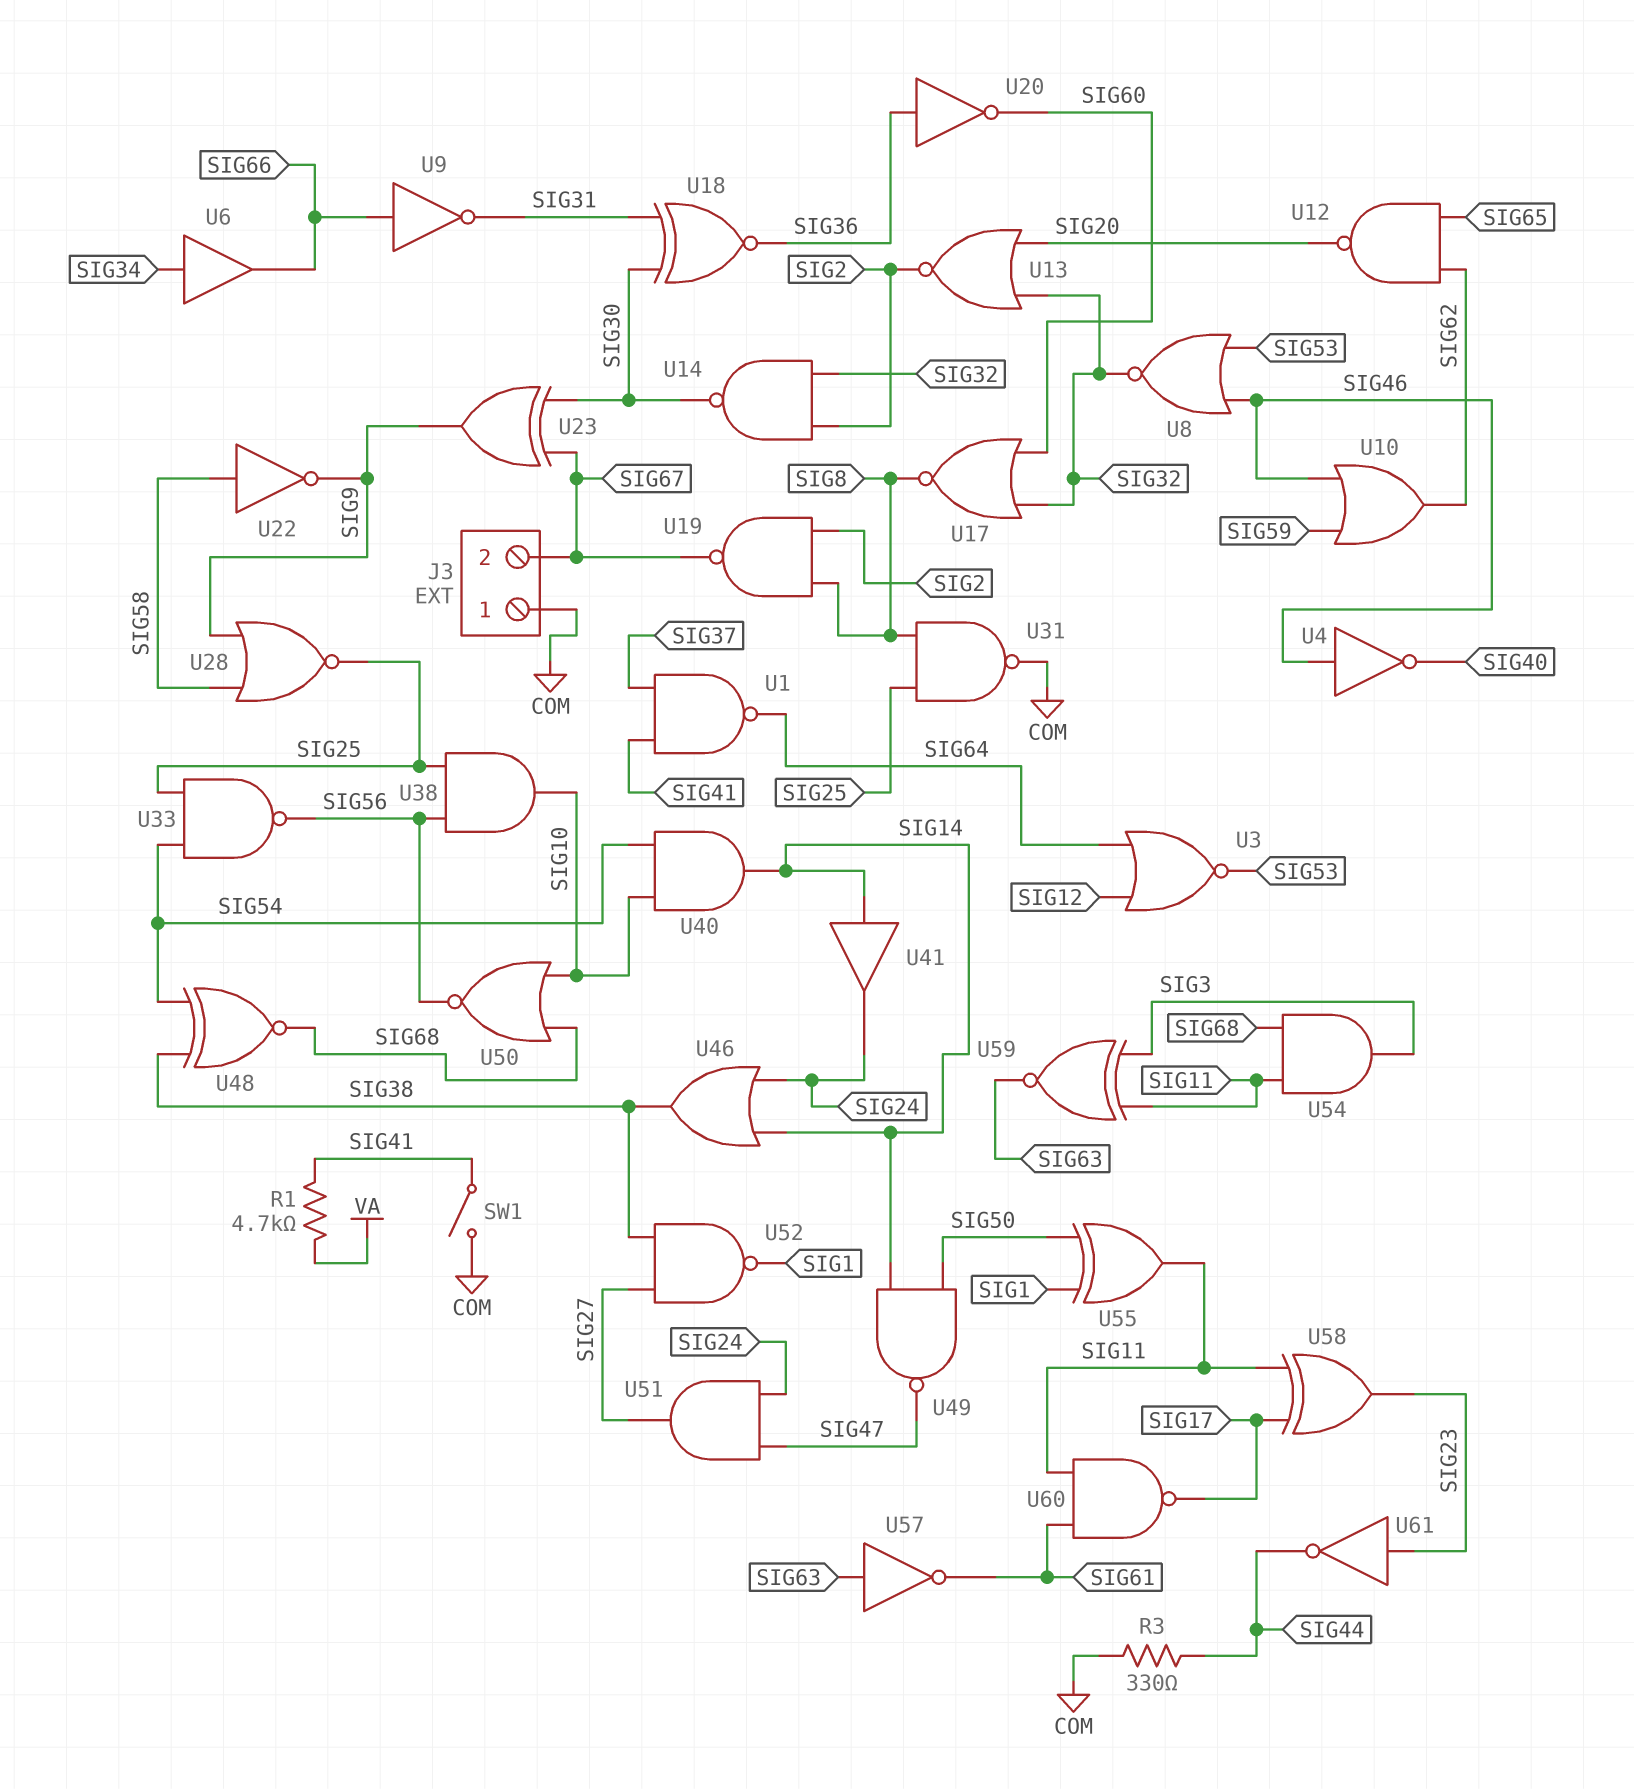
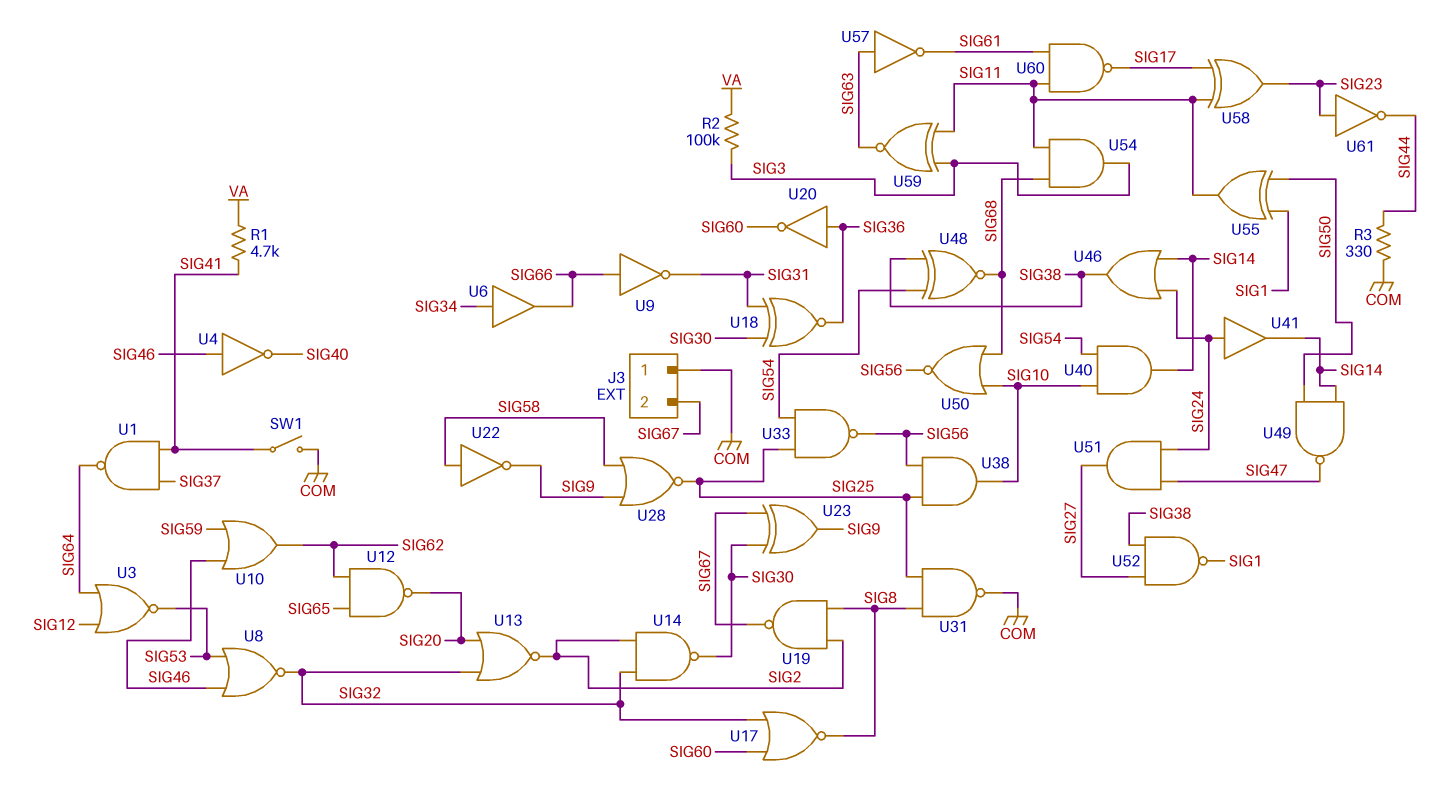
R2: none -> 100k (SIG3, VA)
U41: buffer (in SIG14, out SIG24) -> buffer (in SIG24, out SIG14)

